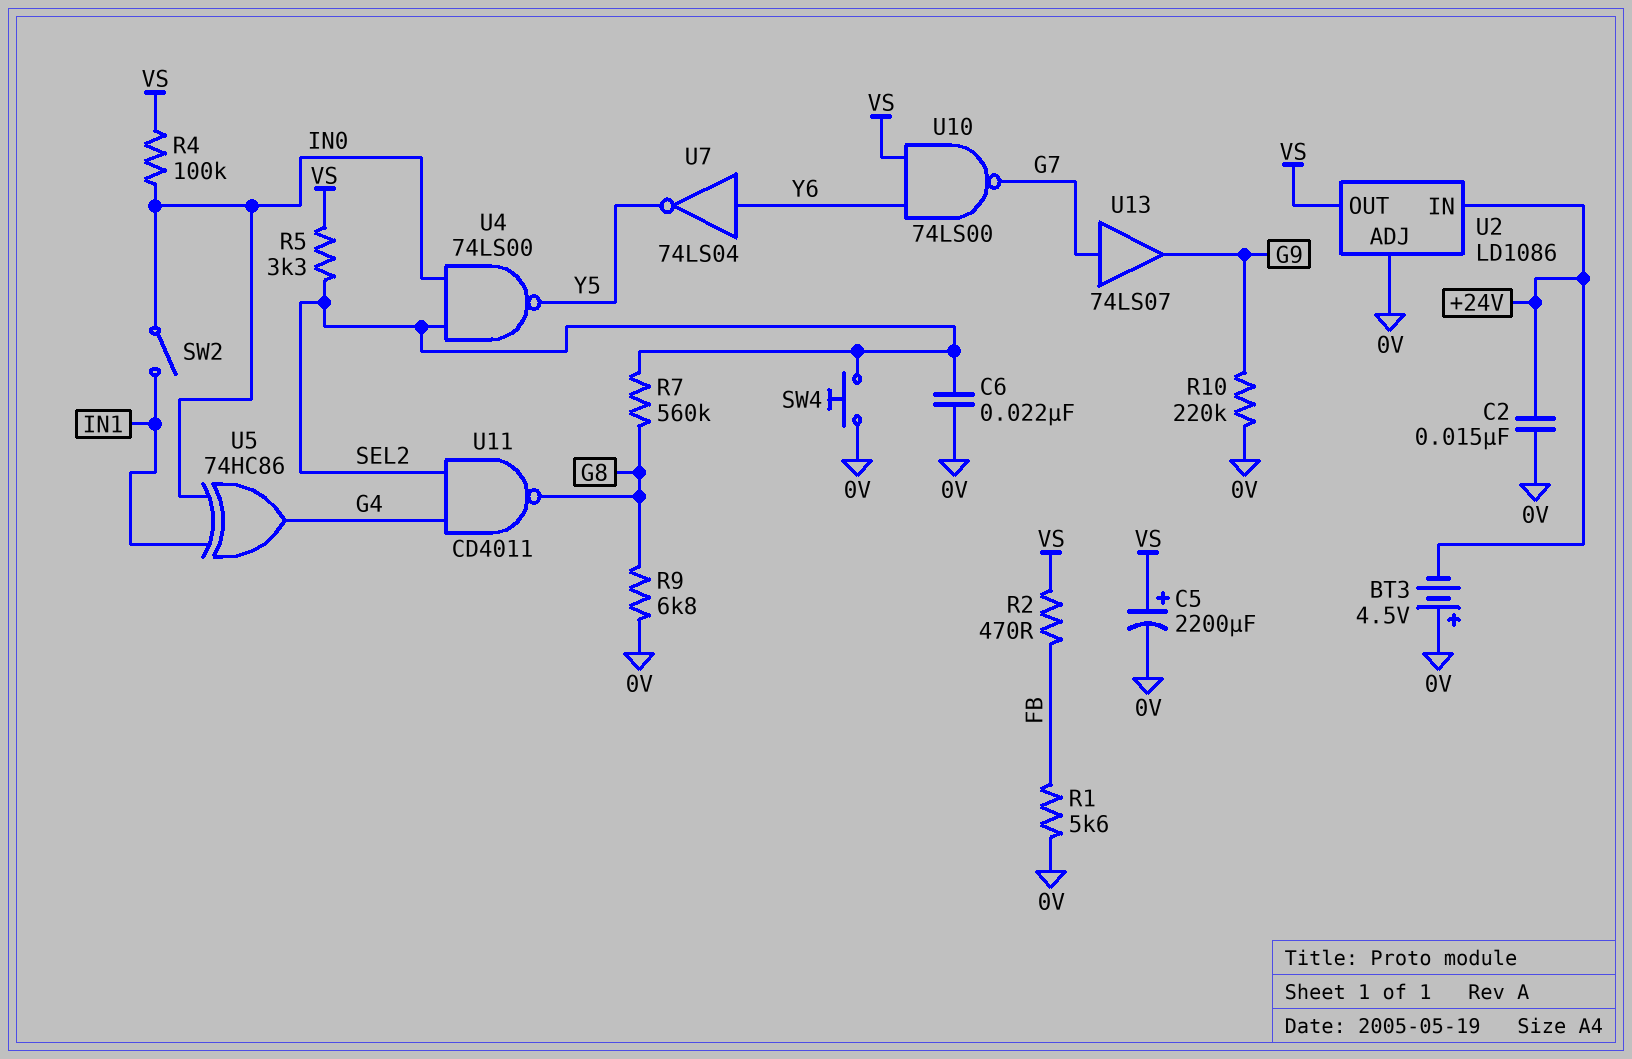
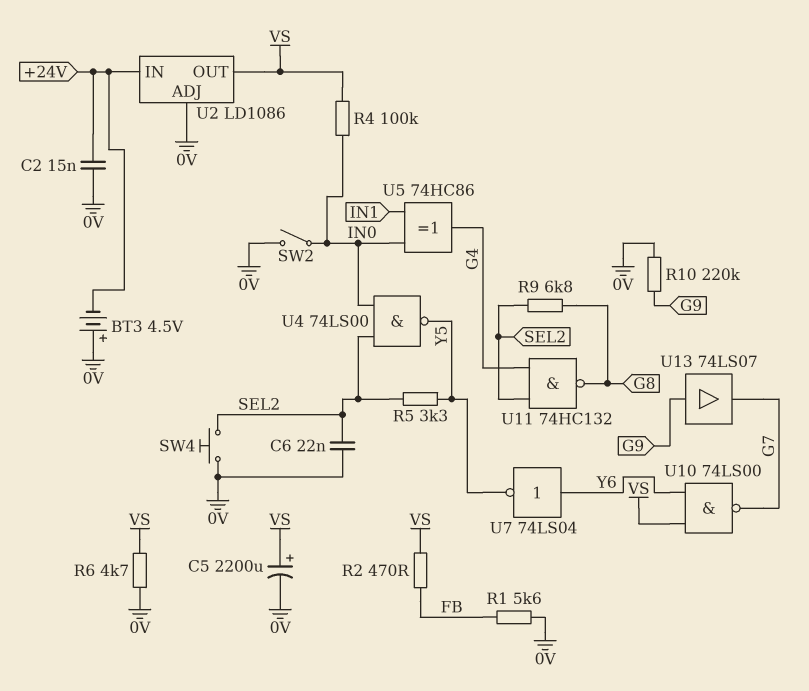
R5: 3.3k (SEL2, VS) -> 3.3k (SEL2, Y5)
R6: none -> 4.7k (0V, VS)
R7: 560k (G8, SEL2) -> none
R9: 6.8k (0V, G8) -> 6.8k (G8, SEL2)
SW2: switch (IN0, IN1) -> switch (0V, IN0)
U11: NAND CD4011 (in G4, in SEL2, out G8) -> NAND 74HC132 (in G4, in SEL2, out G8)
U13: buffer 74LS07 (in G7, out G9) -> buffer 74LS07 (in G9, out G7)

